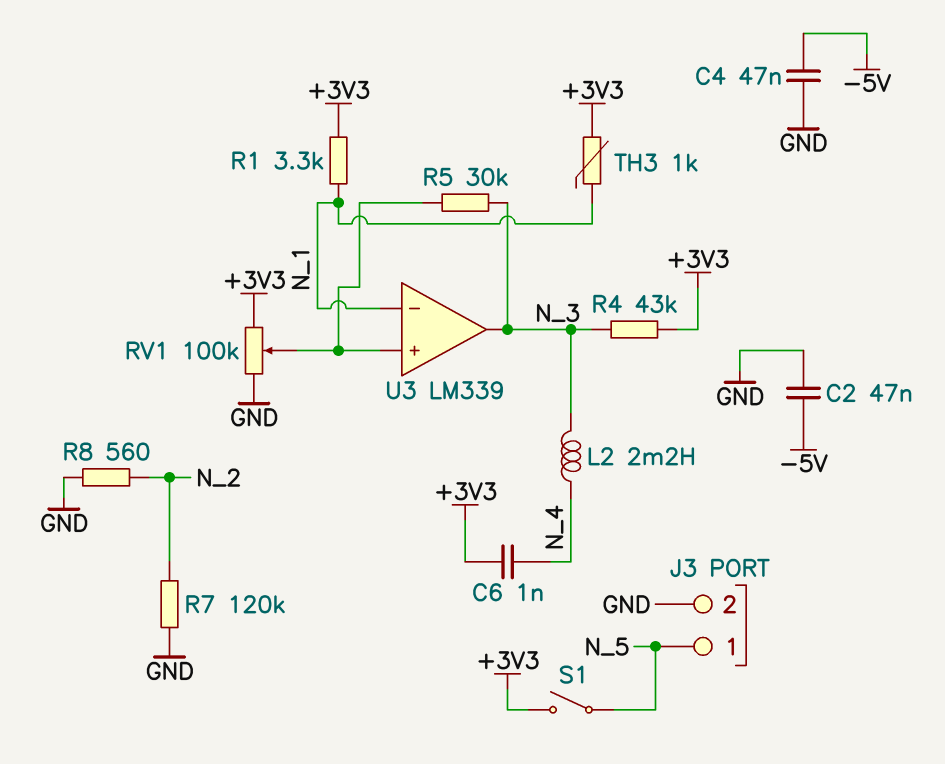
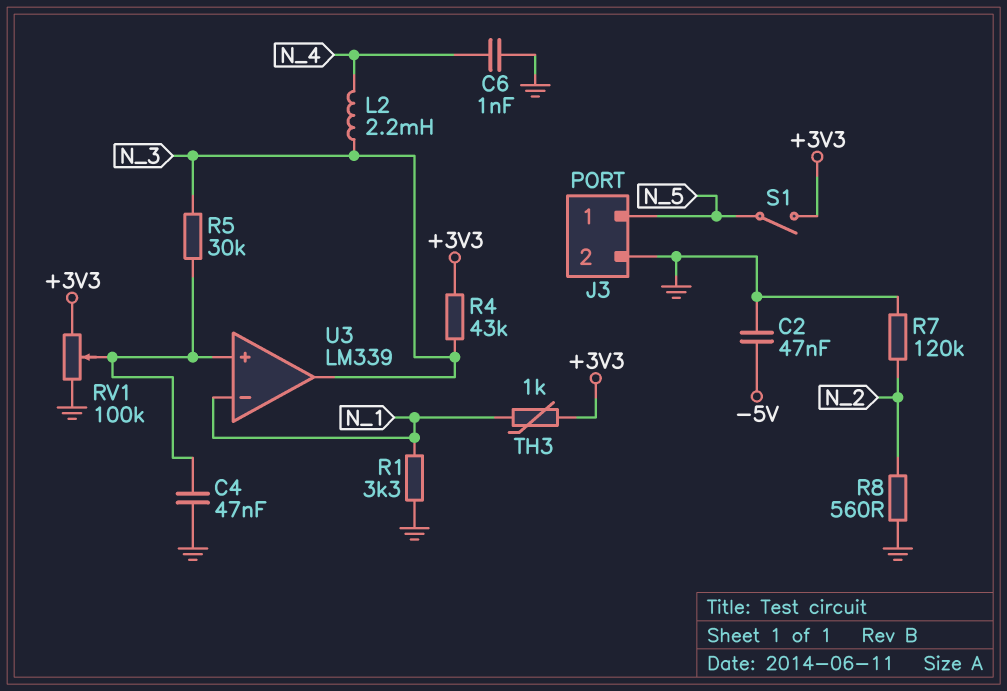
C4: 47nF (-5V, GND) -> 47nF (GND, U3/in+)
C6: 1nF (+3V3, N_4) -> 1nF (GND, N_4)
R1: 3.3k (+3V3, N_1) -> 3.3k (GND, N_1)

